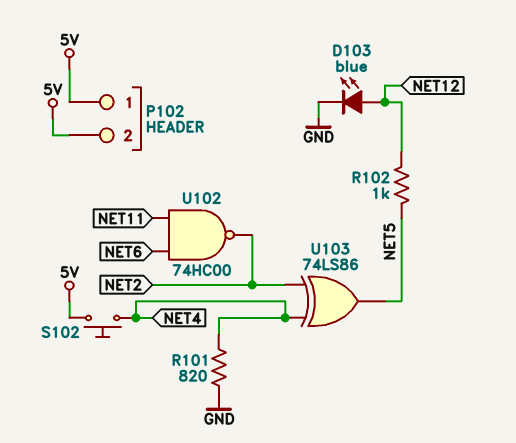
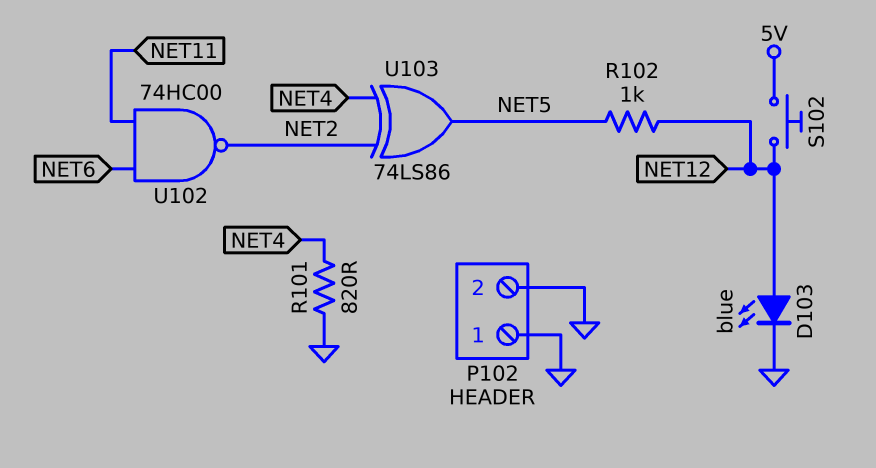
P102 pin 1: 5V -> GND
P102 pin 2: 5V -> GND
S102: button (5V, NET4) -> button (5V, NET12)

